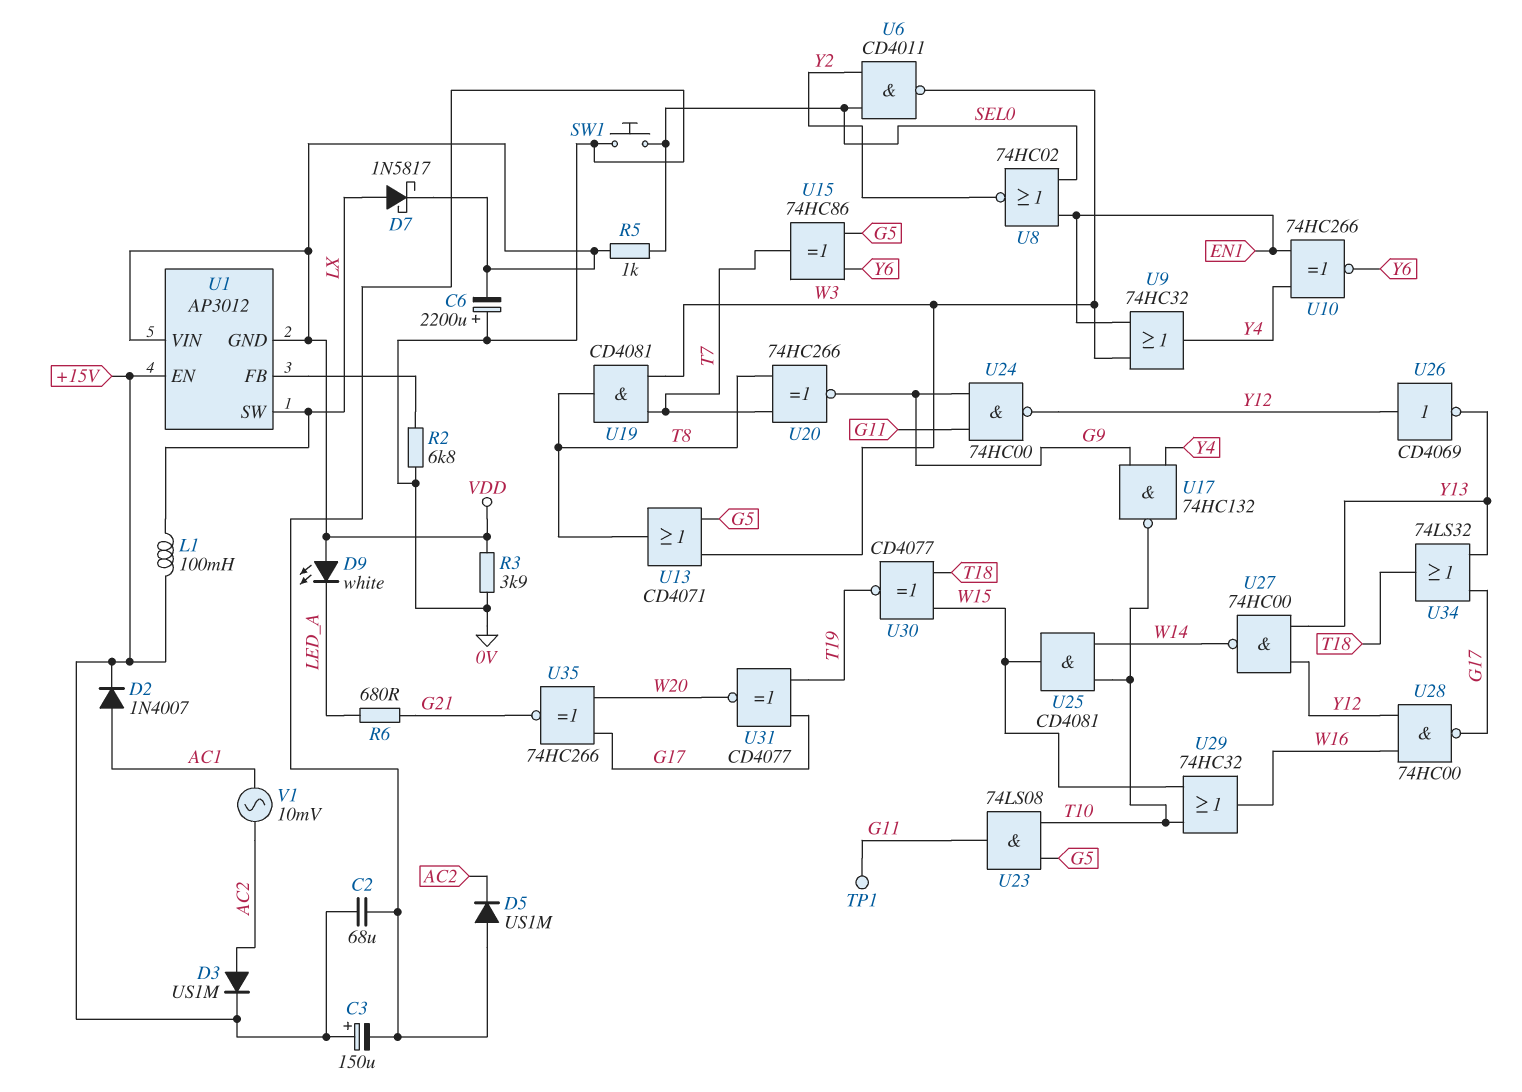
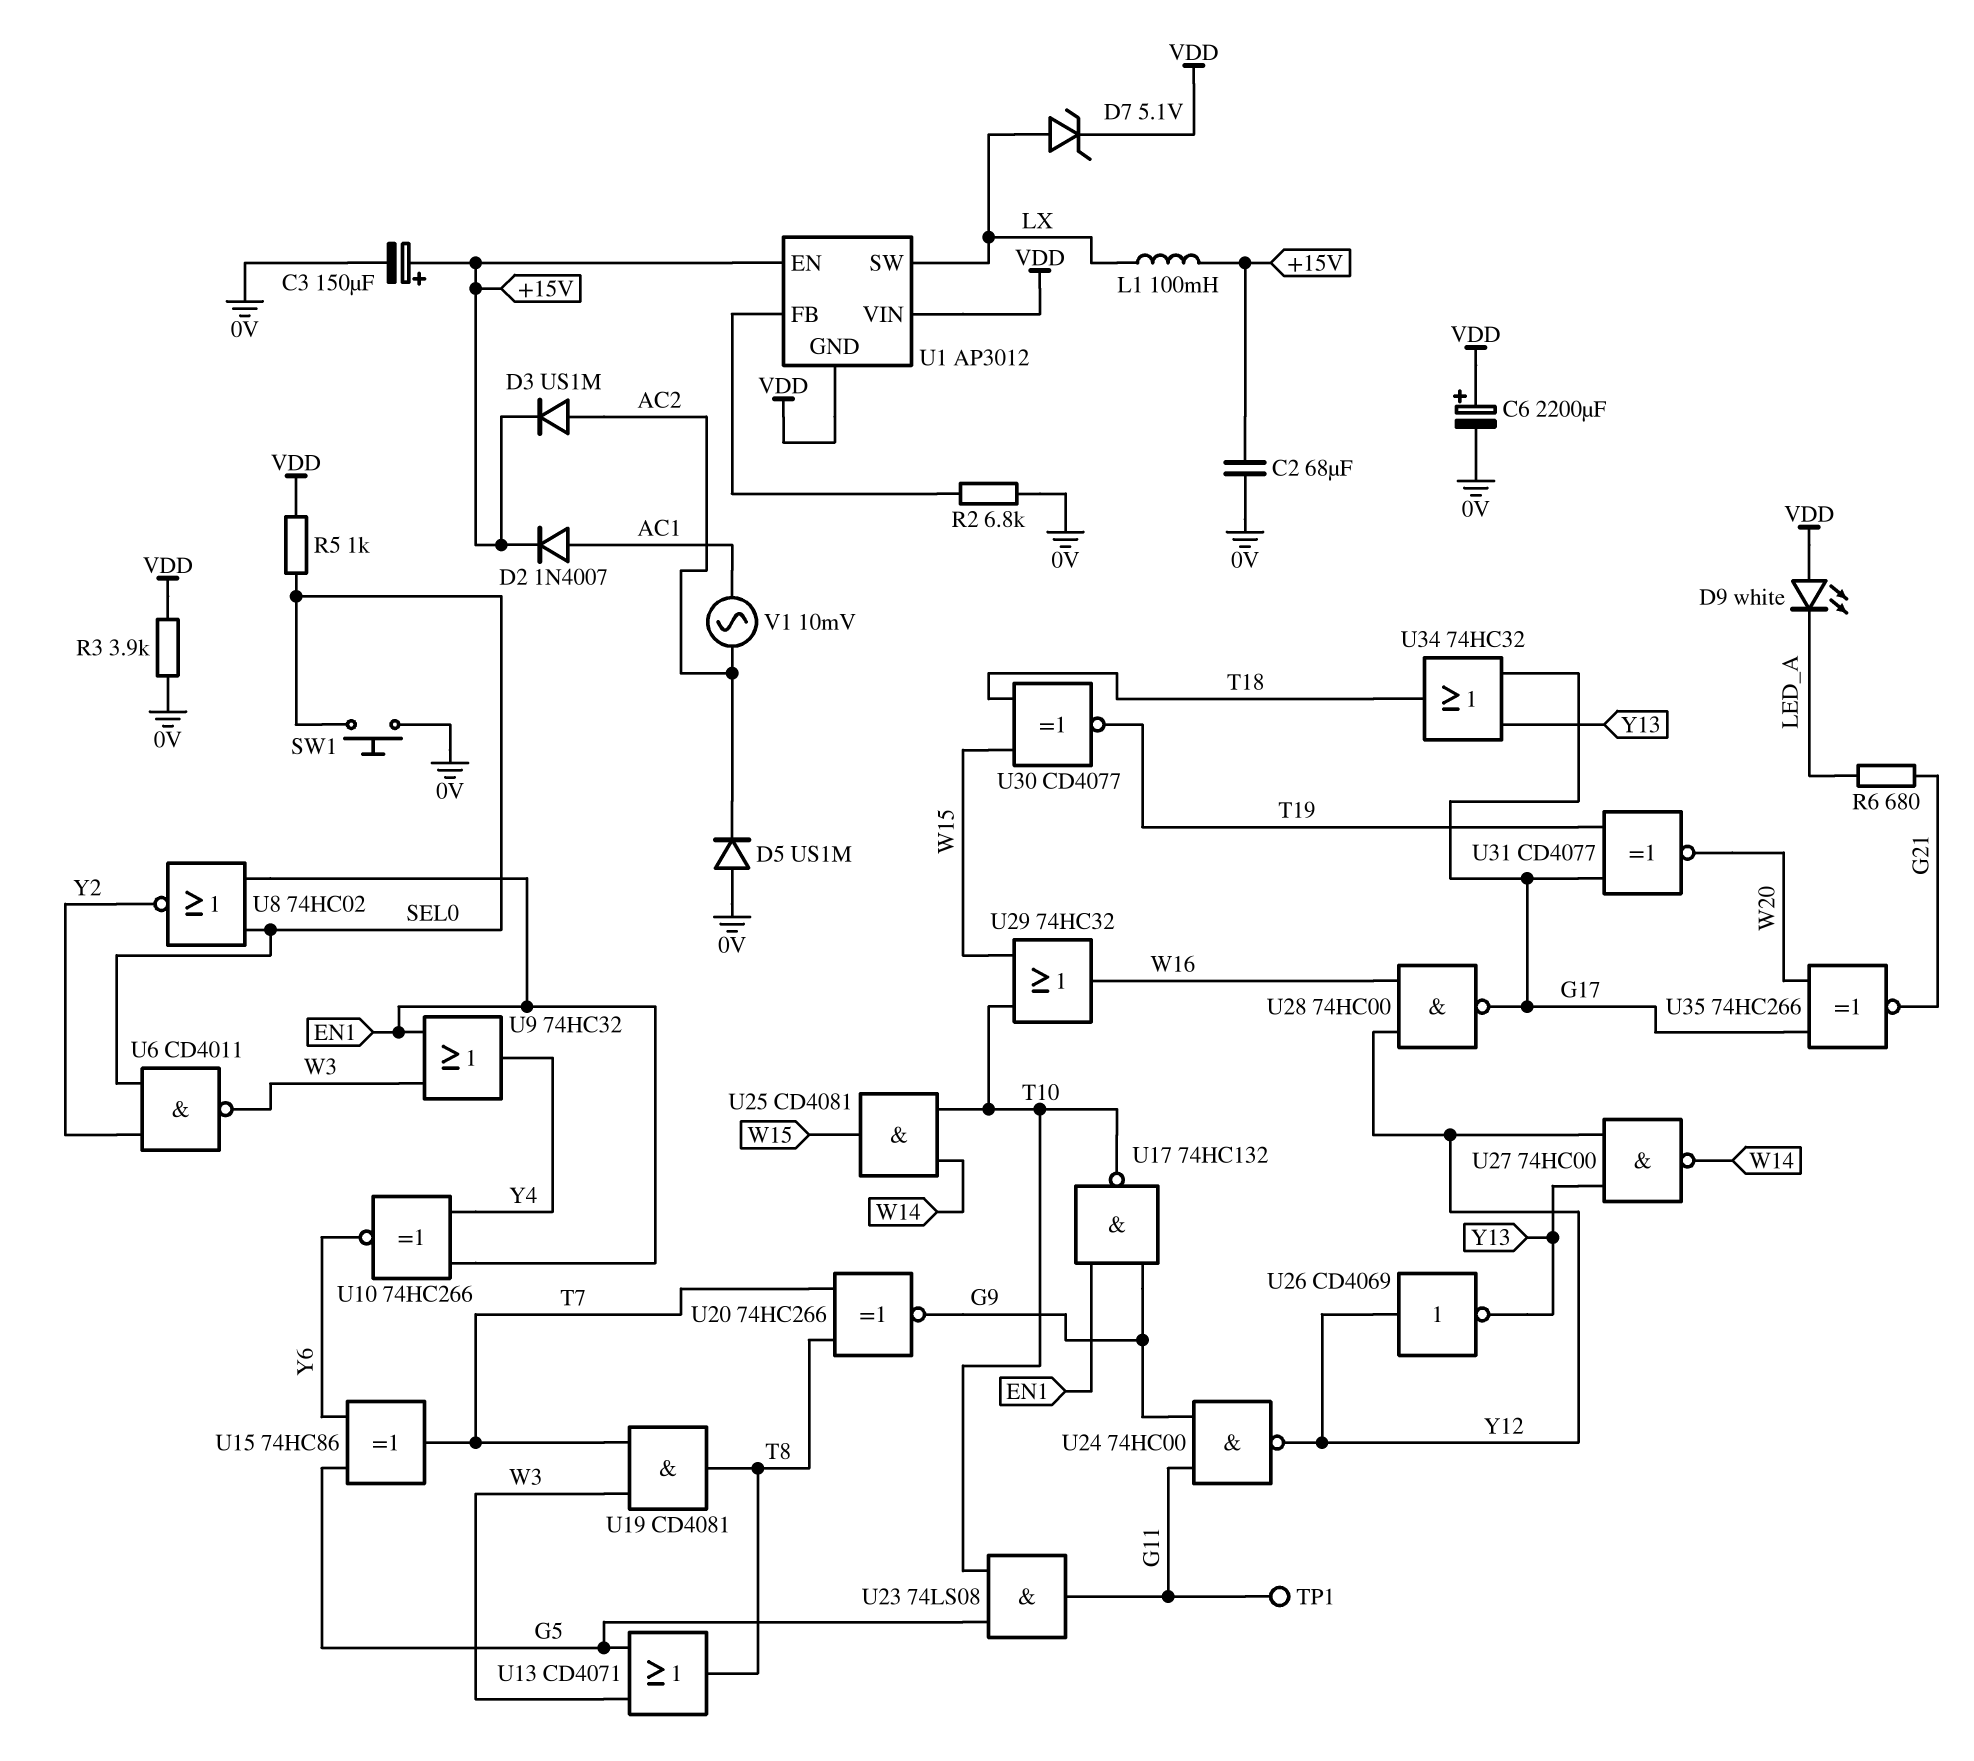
C6: 2200uF (plus 0V, minus VDD) -> 2200uF (plus VDD, minus 0V)
D7: schottky 1N5817 (A LX, K VDD) -> zener 5.1V (A LX, K VDD)
U17: NAND 74HC132 (in G9, in Y4, out T10) -> NAND 74HC132 (in EN1, in G9, out T10)
U34: OR 74LS32 (in G17, in Y13, out T18) -> OR 74HC32 (in G17, in Y13, out T18)

